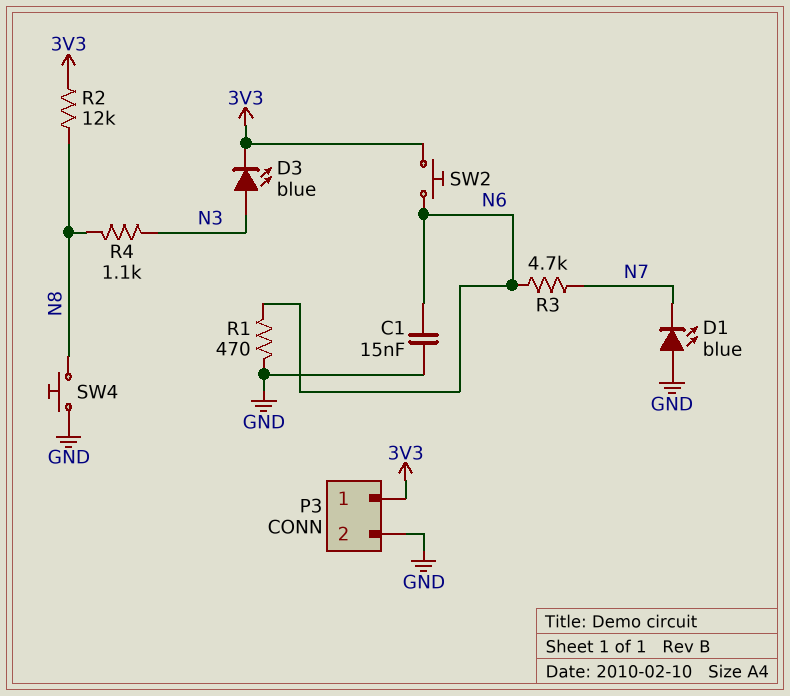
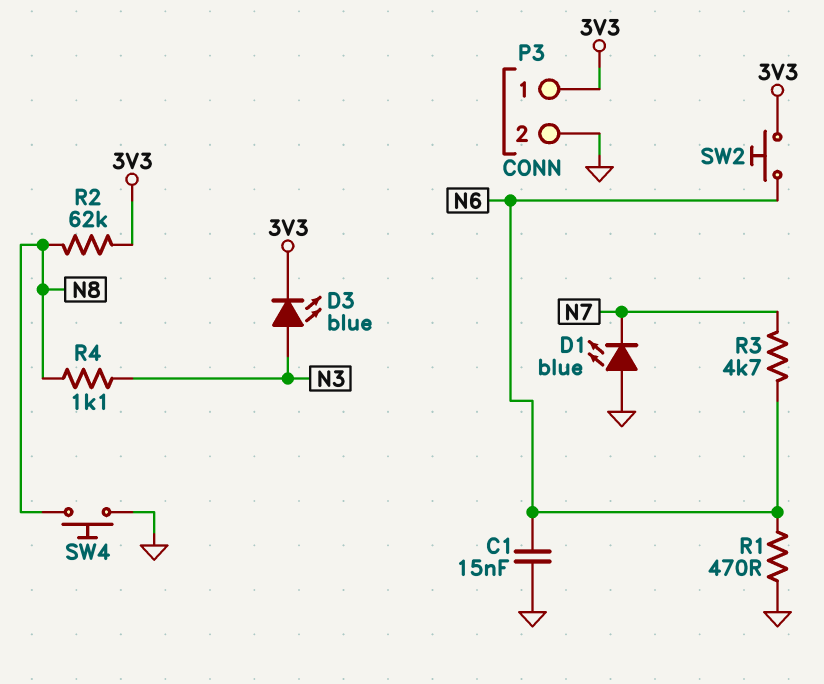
R2: 12k (3V3, N8) -> 62k (3V3, N8)

